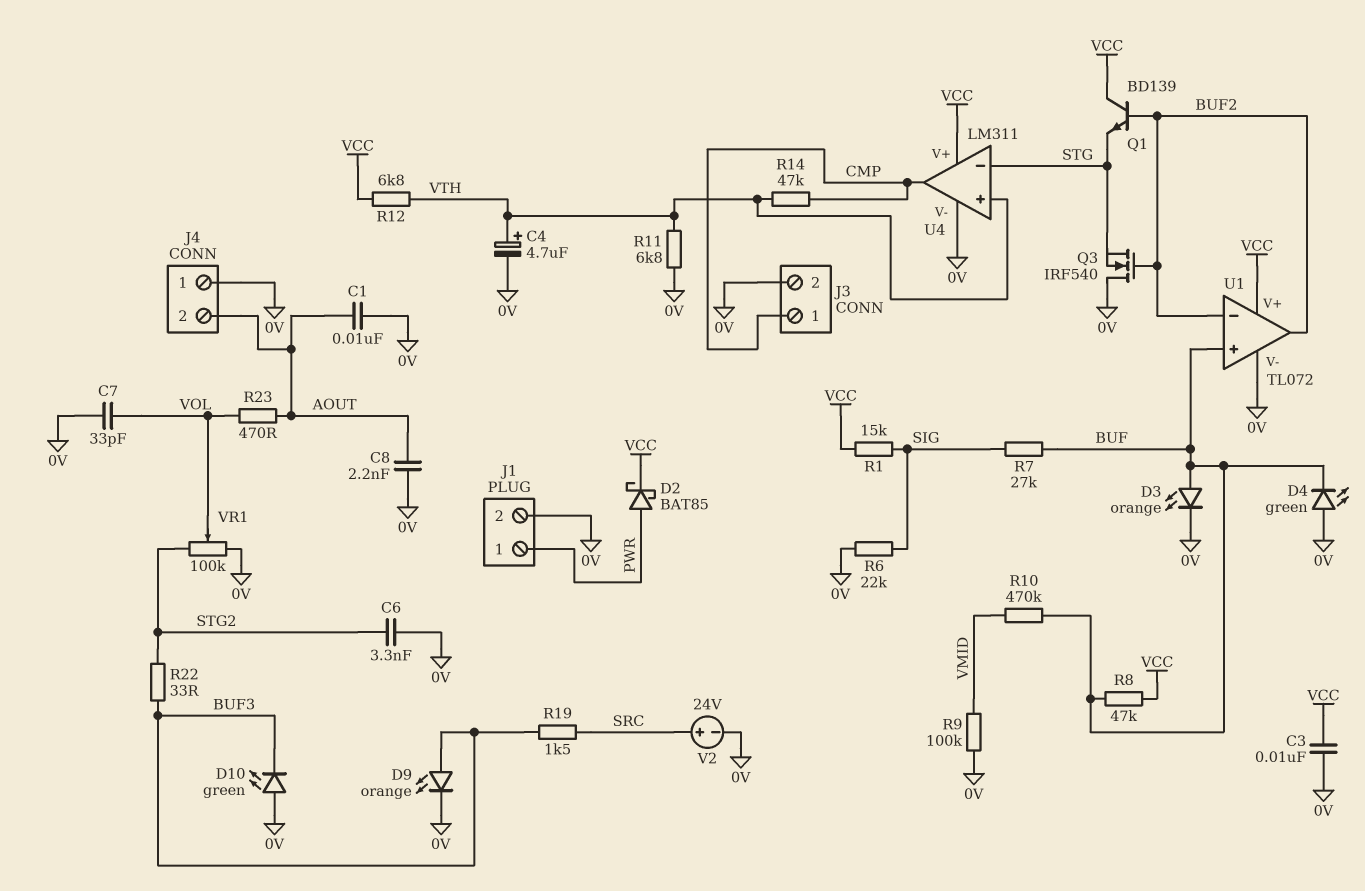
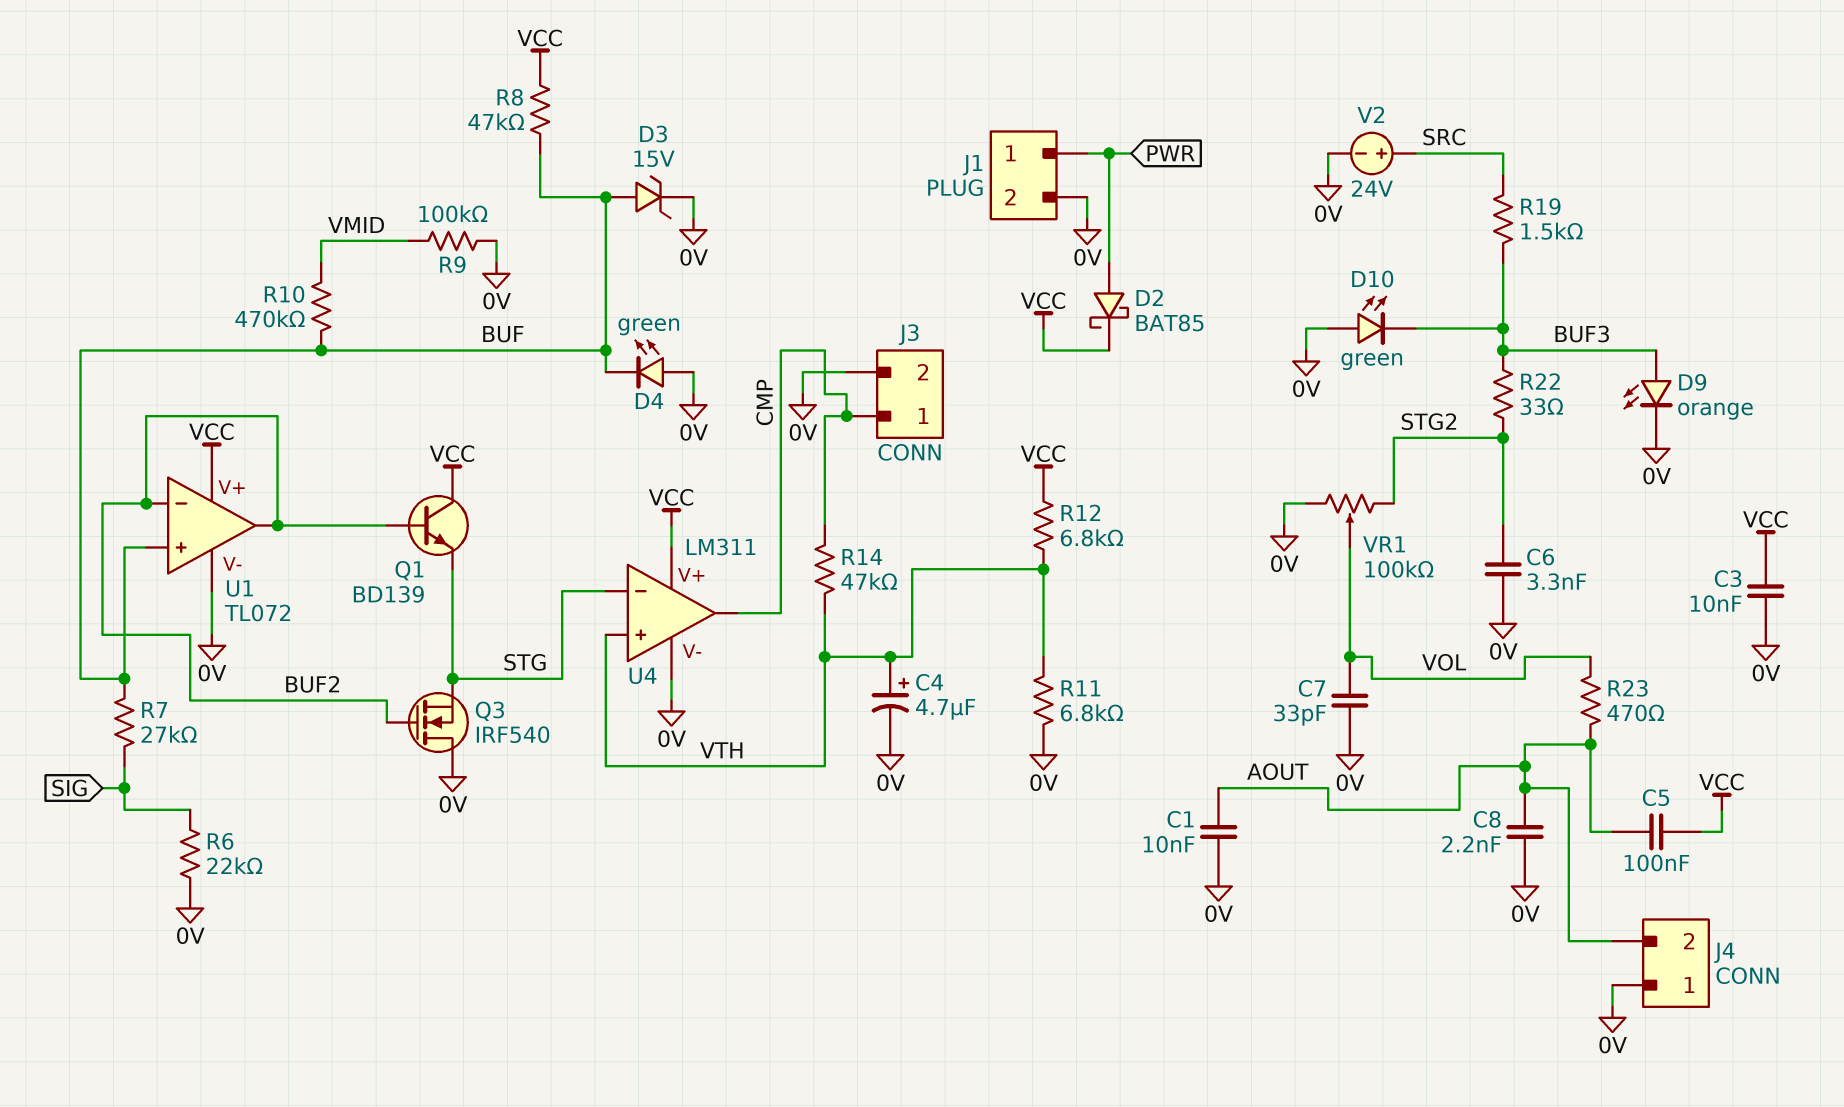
C5: none -> 100nF (AOUT, VCC)
D3: LED orange (A BUF, K 0V) -> zener 15V (A BUF, K 0V)
R1: 15k (SIG, VCC) -> none

